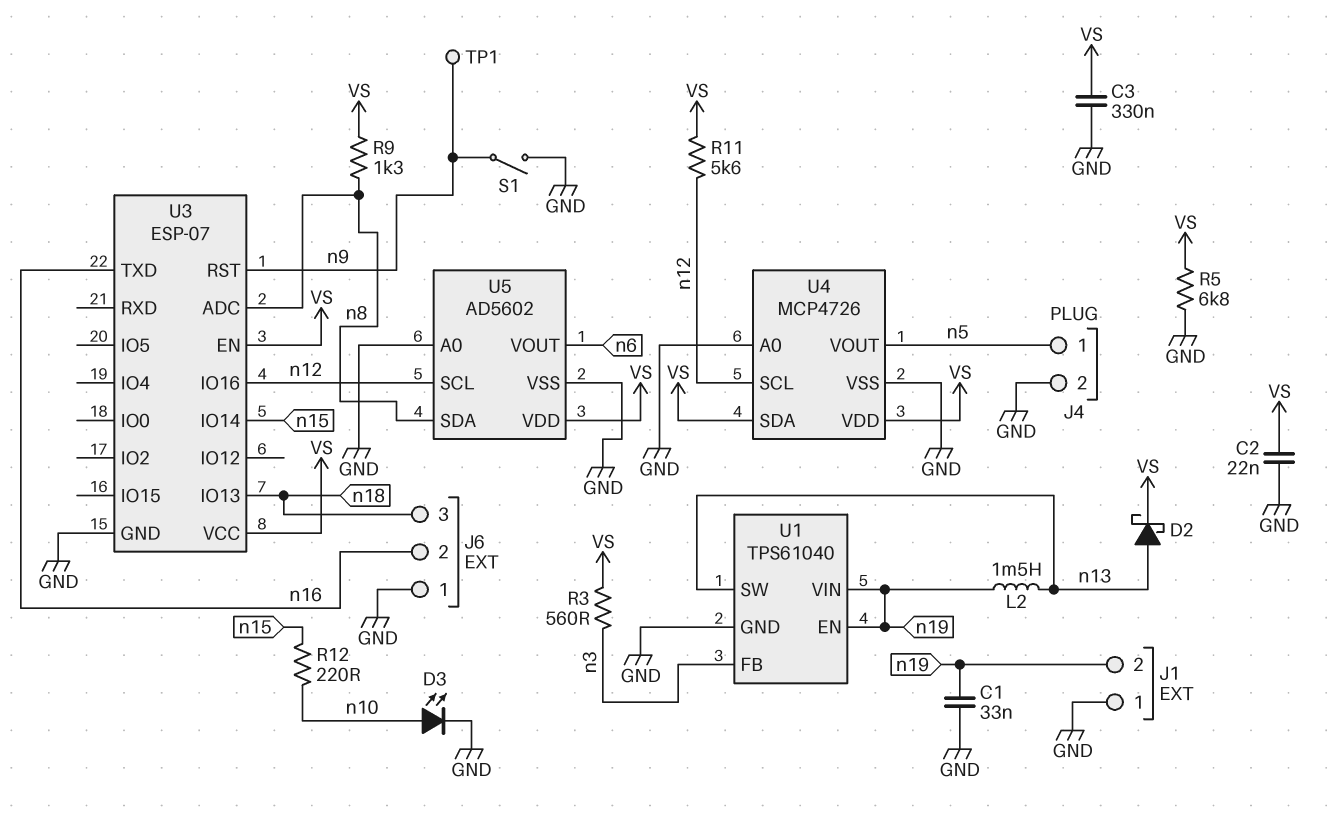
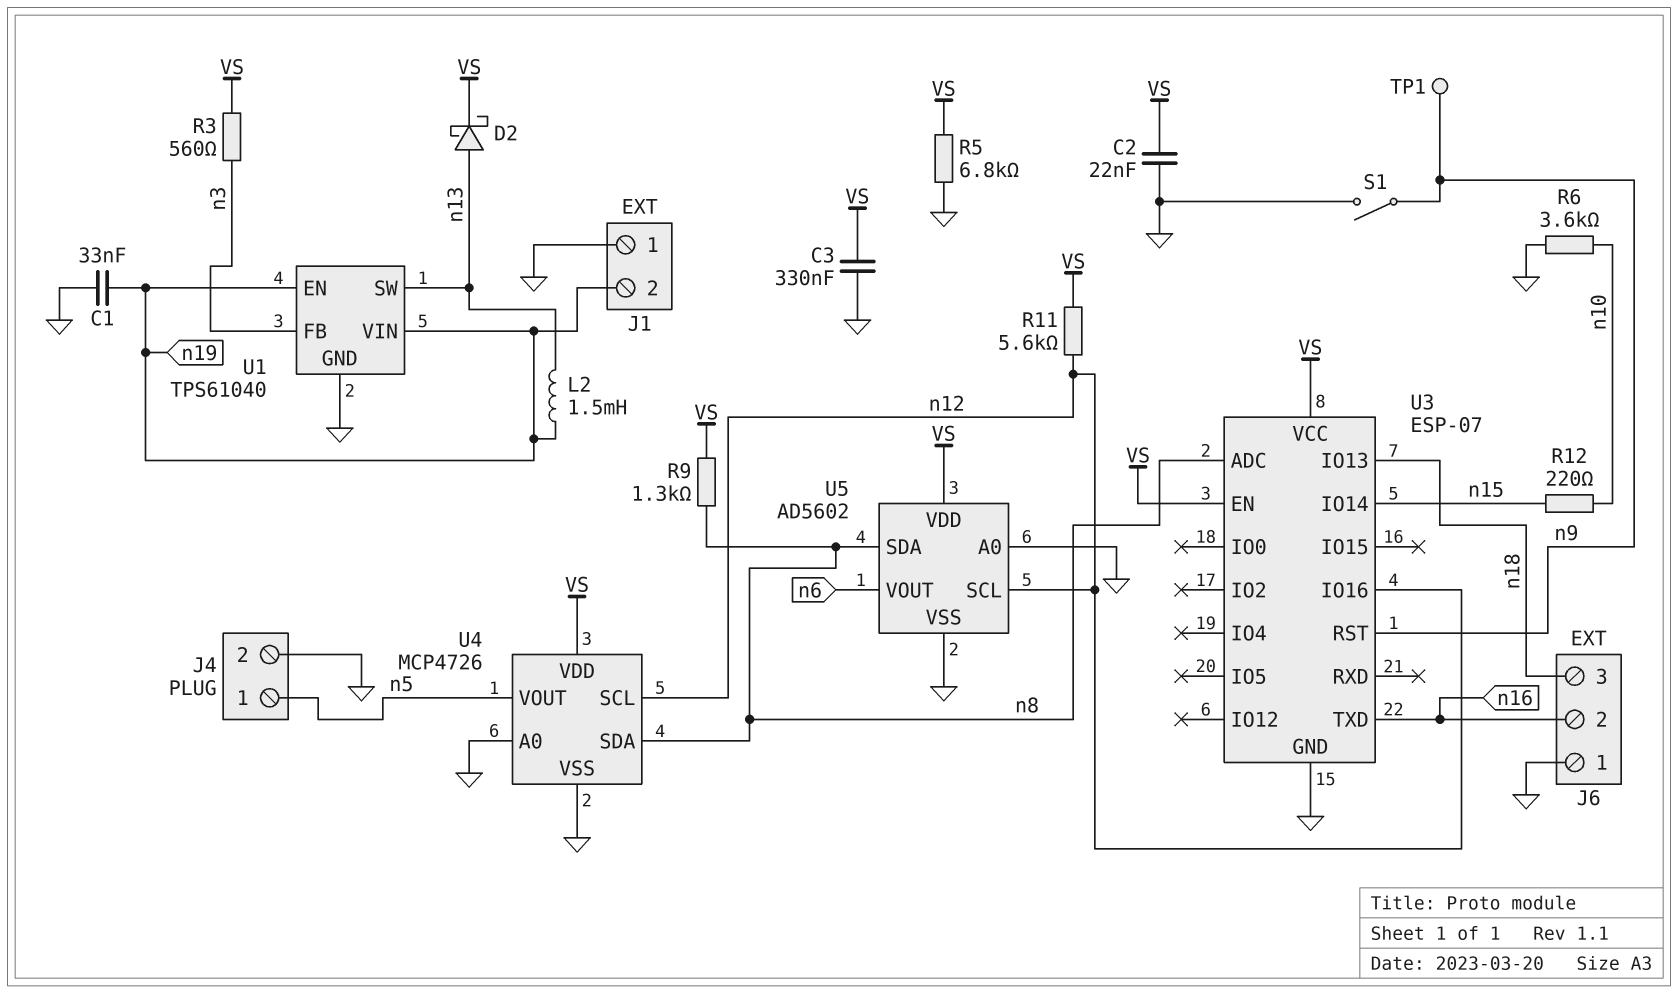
D3: LED (A n10, K GND) -> none
R6: none -> 3.6k (GND, n10)
U4 pin SDA: VS -> n8

